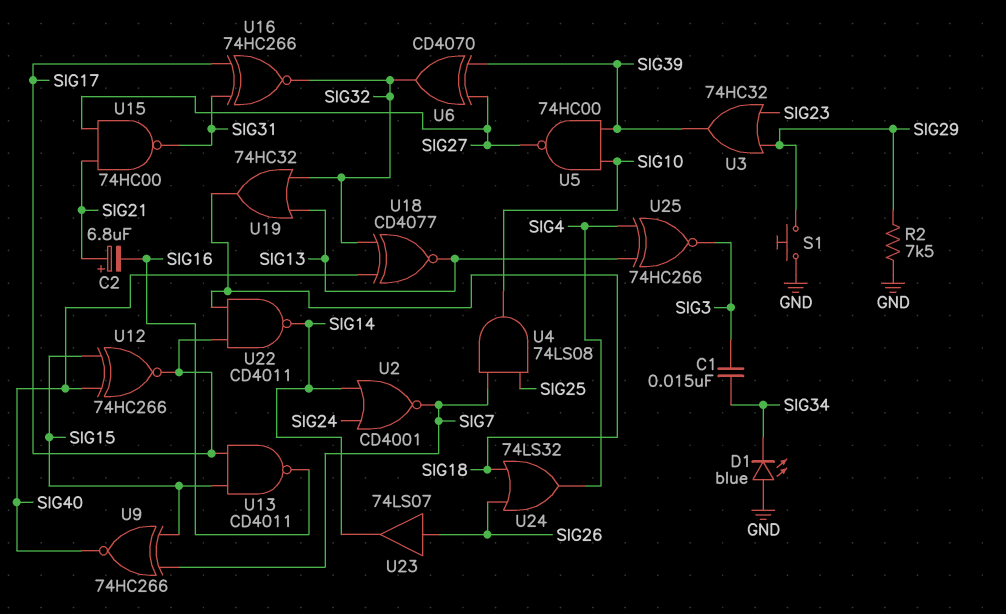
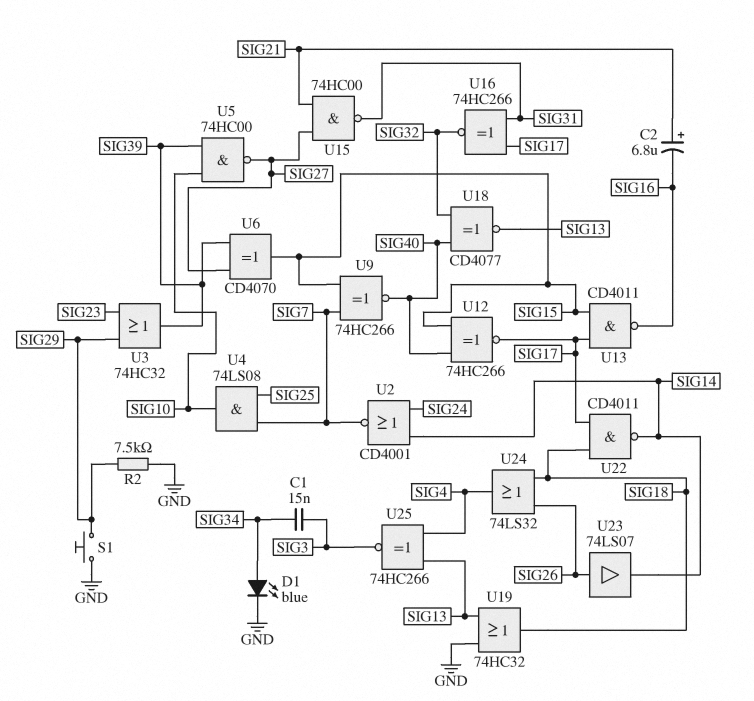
D1: LED blue (A GND, K SIG34) -> LED blue (A SIG34, K GND)
U6: XOR CD4070 (in SIG27, in SIG39, out SIG32) -> XOR CD4070 (in SIG27, in SIG39, out SIG15)
U19: OR 74HC32 (in SIG13, in SIG32, out SIG18) -> OR 74HC32 (in GND, in SIG13, out SIG18)

